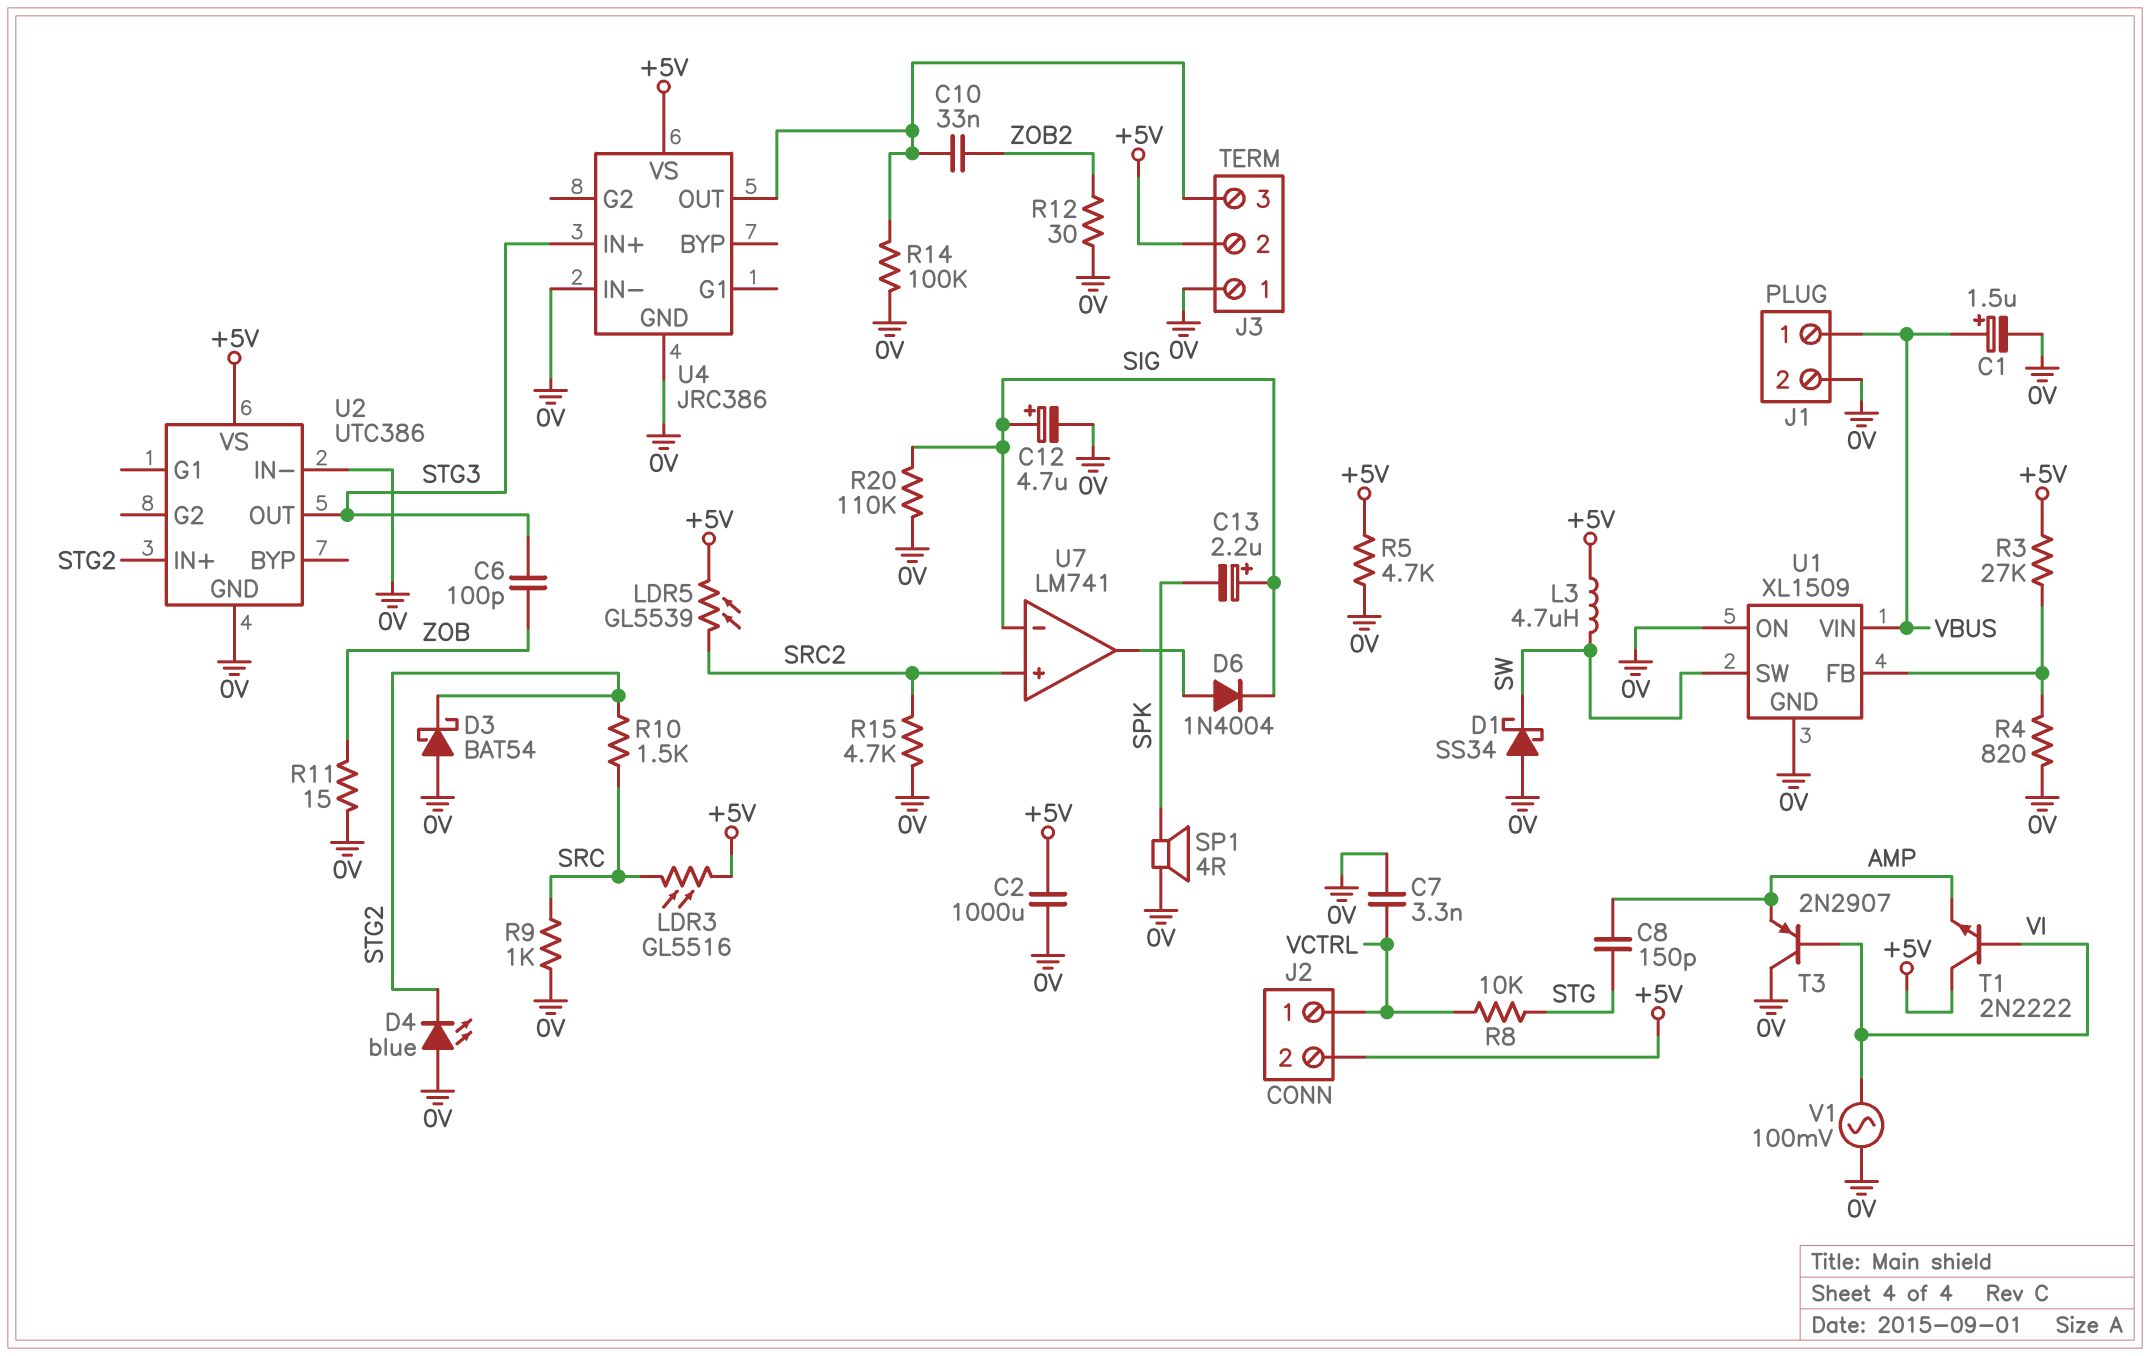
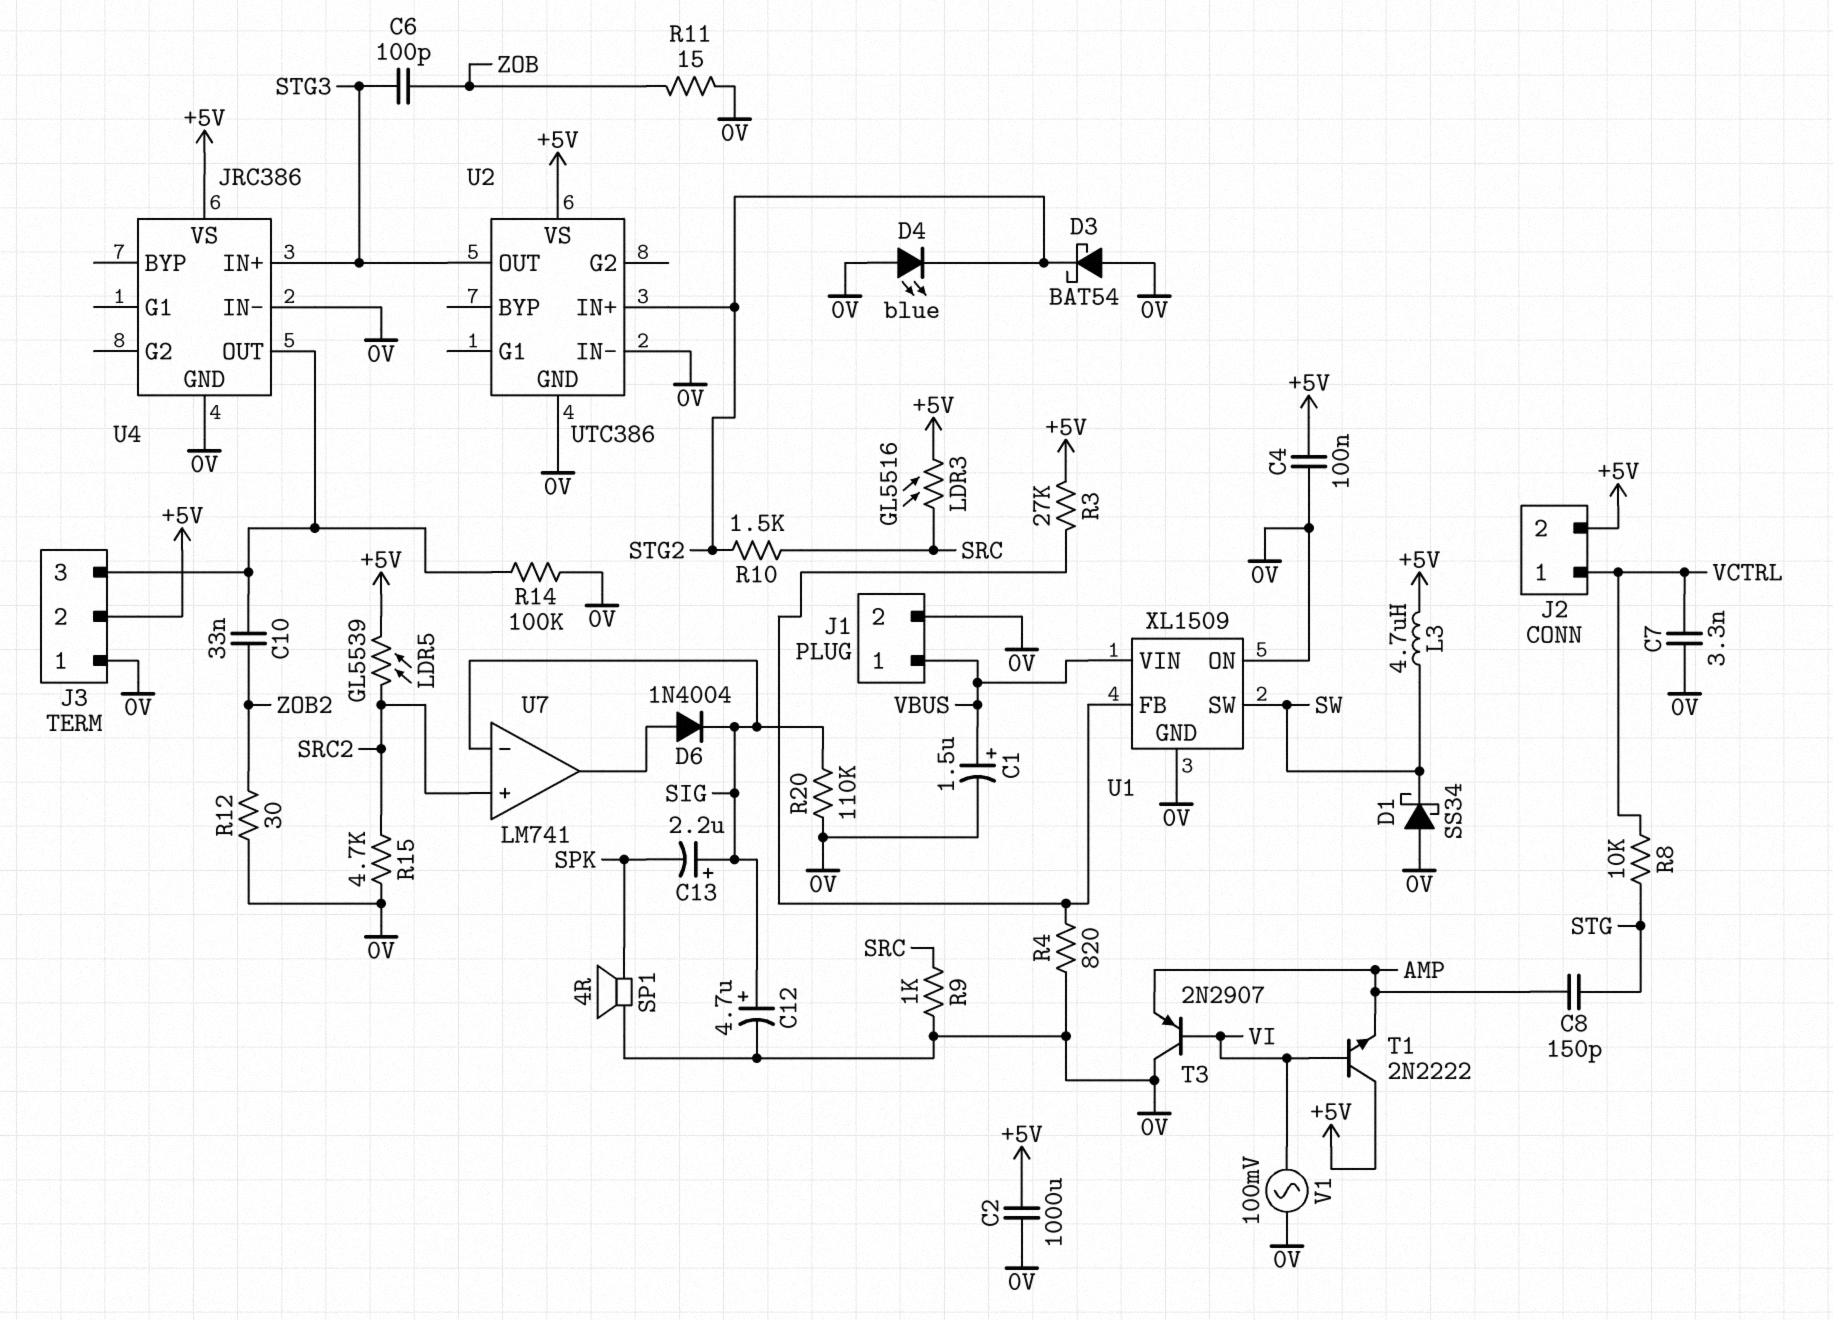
C4: none -> 100nF (+5V, 0V)
R5: 4.7k (+5V, 0V) -> none

